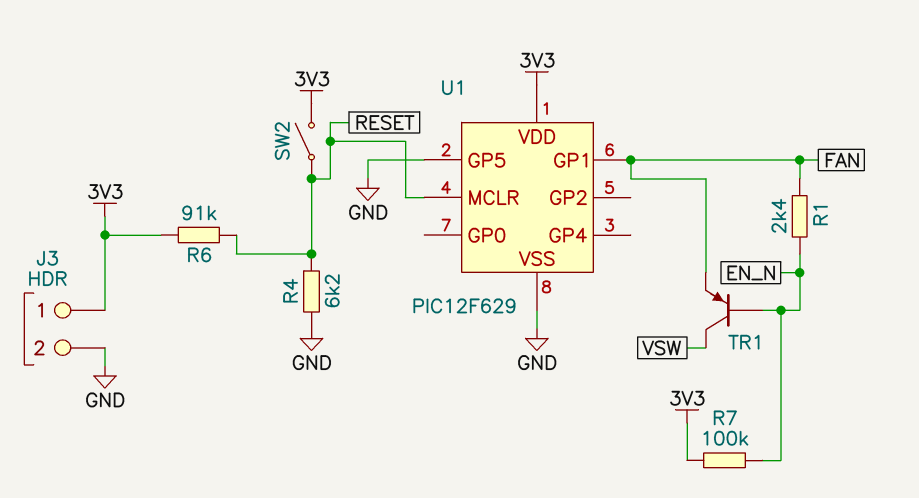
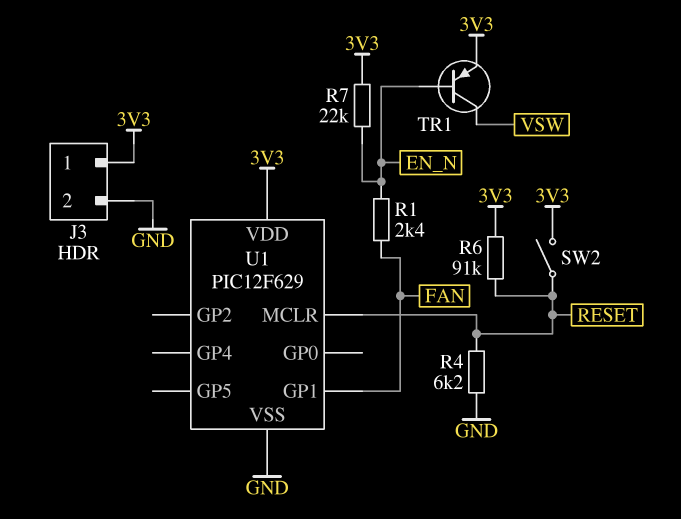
R7: 100k (3V3, EN_N) -> 22k (3V3, EN_N)
TR1: PNP (B EN_N, C VSW, E FAN) -> PNP (B EN_N, C VSW, E 3V3)
U1 pin GP5: GND -> none

